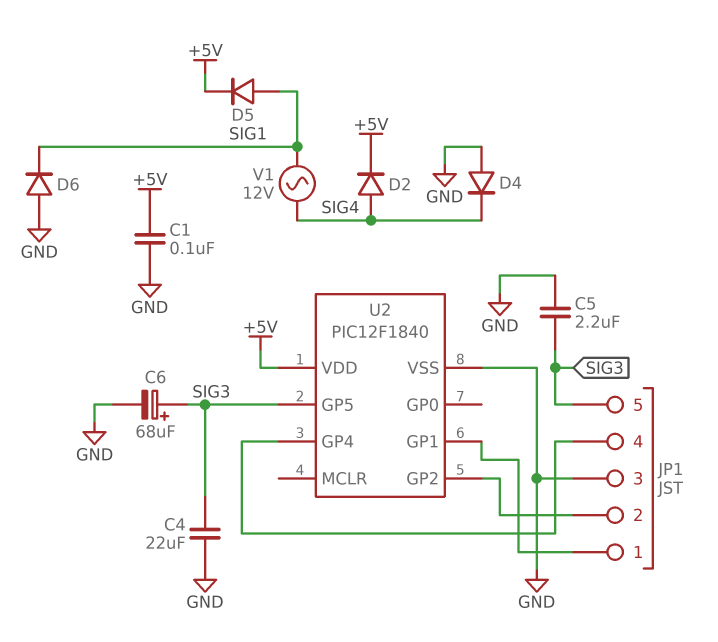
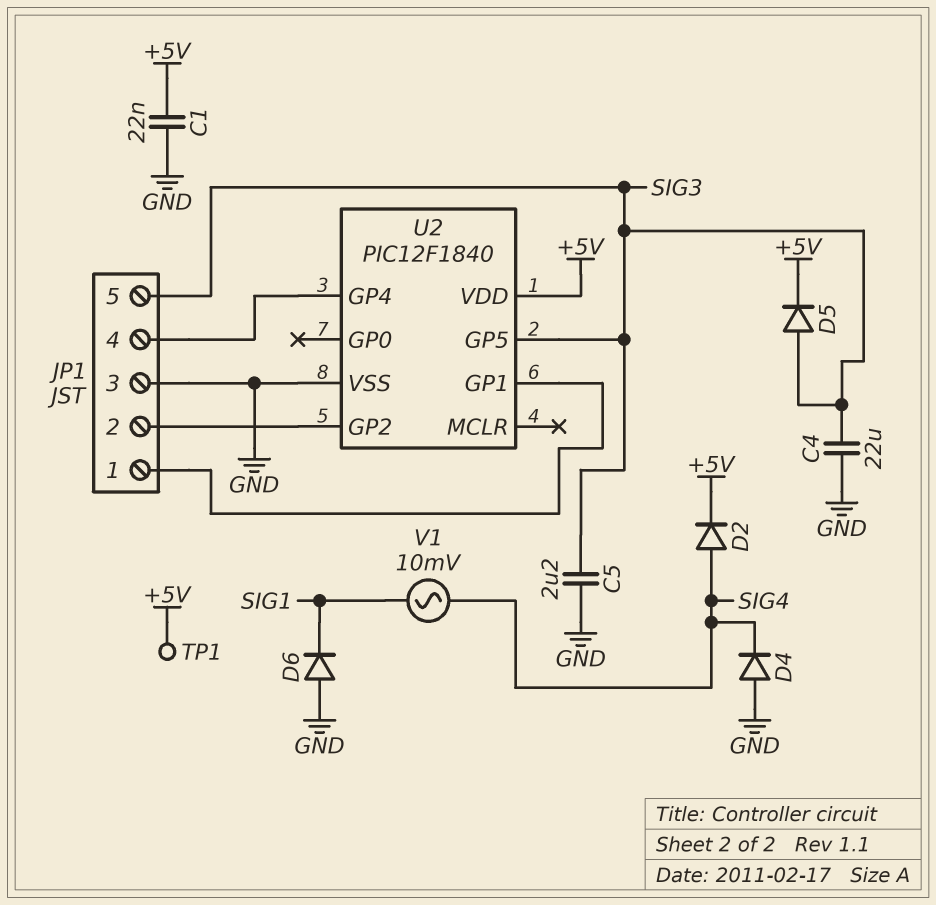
C1: 100nF (+5V, GND) -> 22nF (+5V, GND)
C6: 68uF (plus SIG3, minus GND) -> none
D5: diode (A SIG1, K +5V) -> diode (A SIG3, K +5V)
TP1: none -> test point (+5V)
V1: AC 12V (SIG1, SIG4) -> AC 10mV (SIG1, SIG4)

